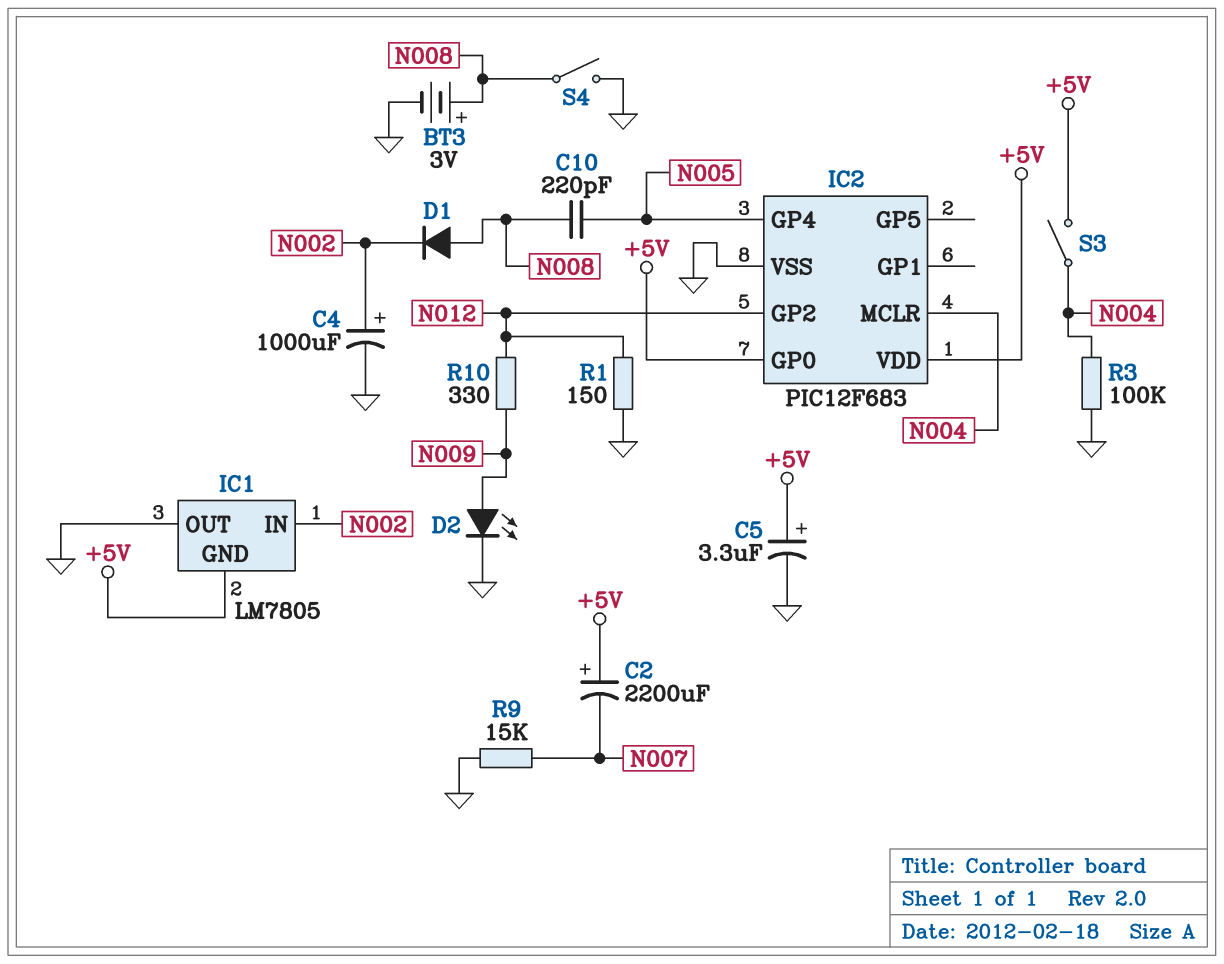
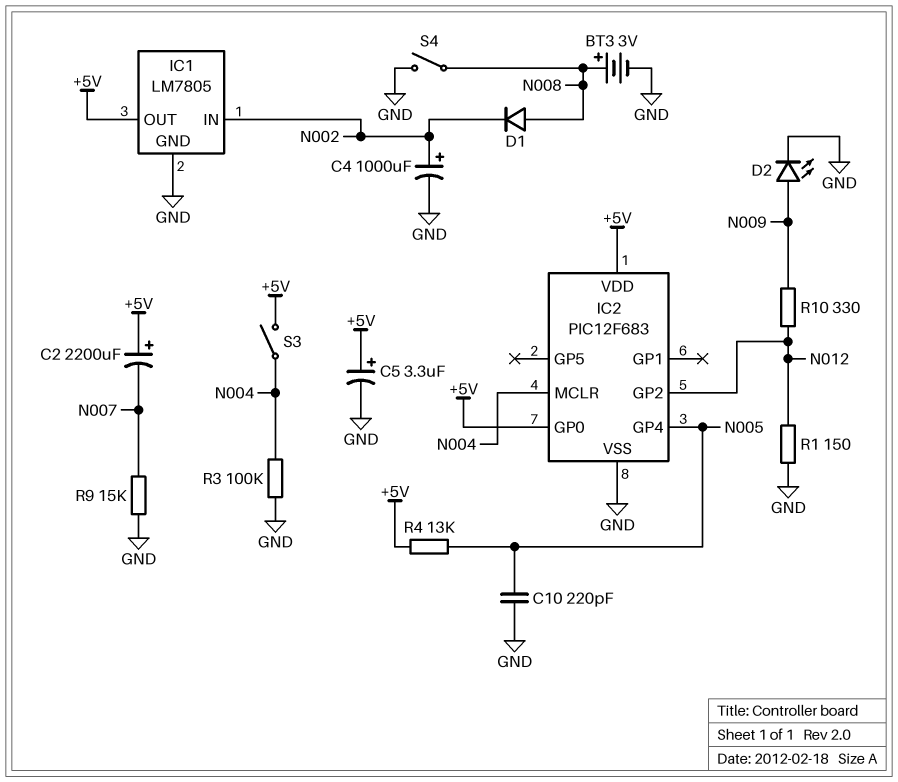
C10: 220pF (N005, N008) -> 220pF (GND, N005)
IC1 pin GND: +5V -> GND
IC1 pin OUT: GND -> +5V
R4: none -> 13k (+5V, N005)

